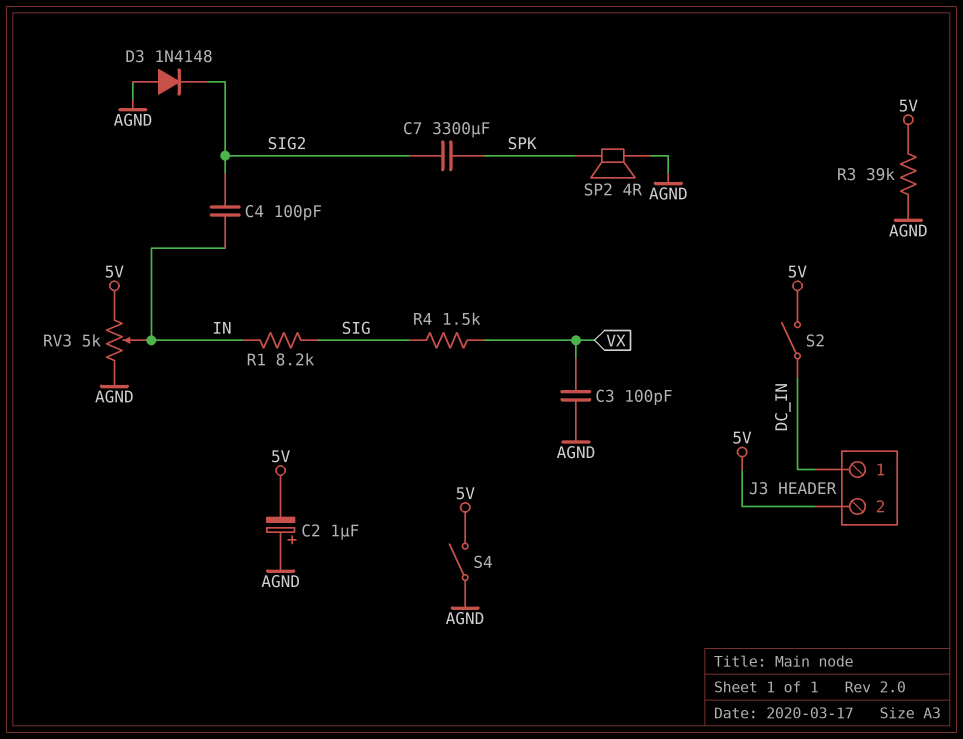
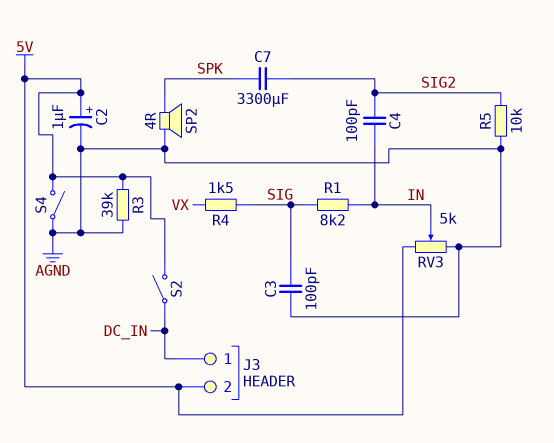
C2: 1uF (plus AGND, minus 5V) -> 1uF (plus 5V, minus AGND)
C3: 100pF (AGND, VX) -> 100pF (AGND, SIG)
D3: diode 1N4148 (A AGND, K SIG2) -> none
R5: none -> 10k (AGND, SIG2)

